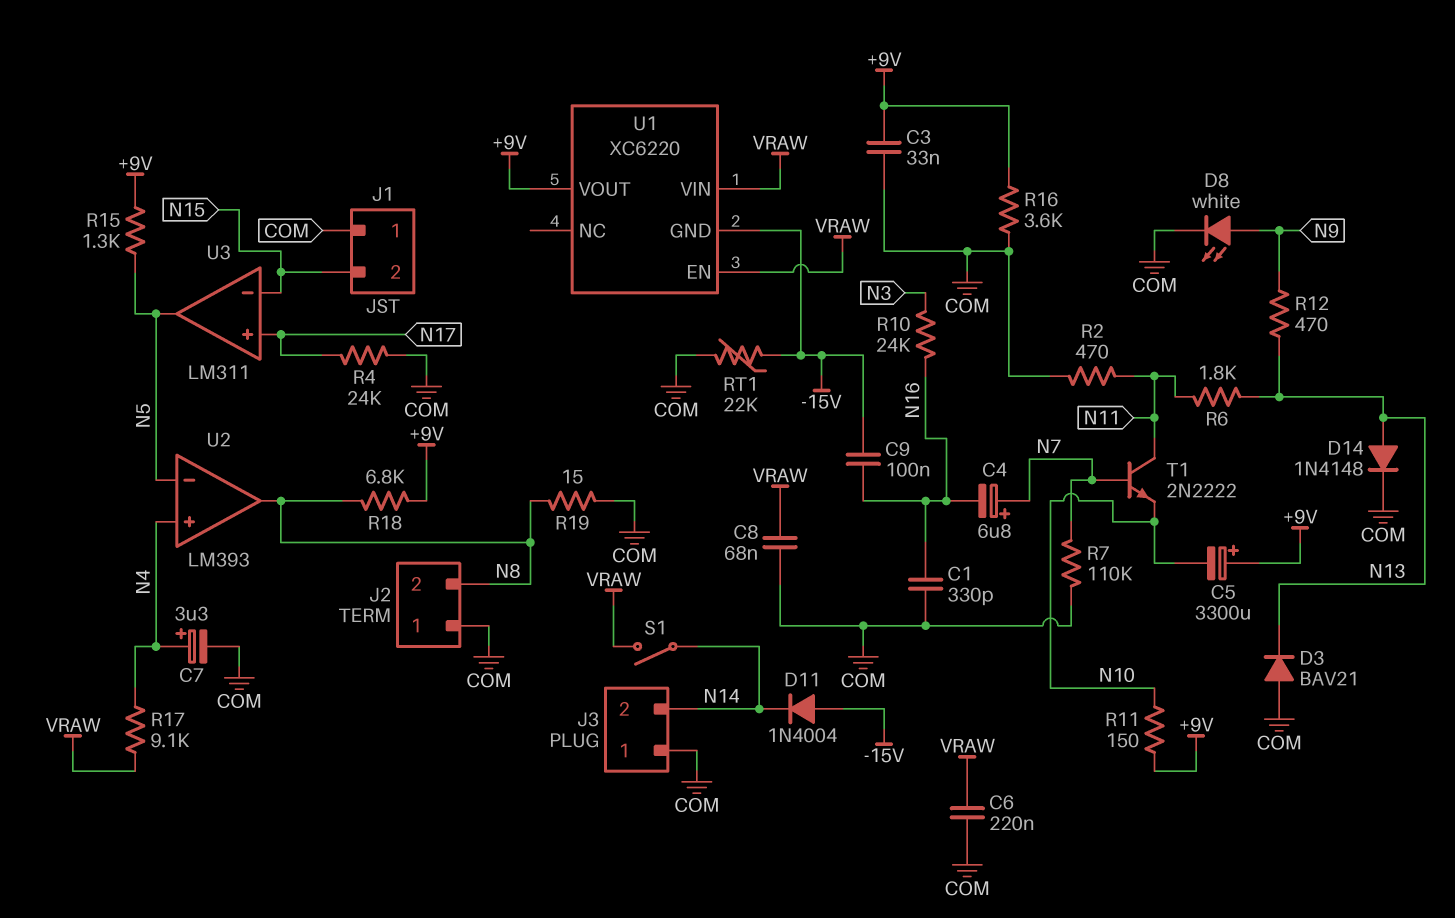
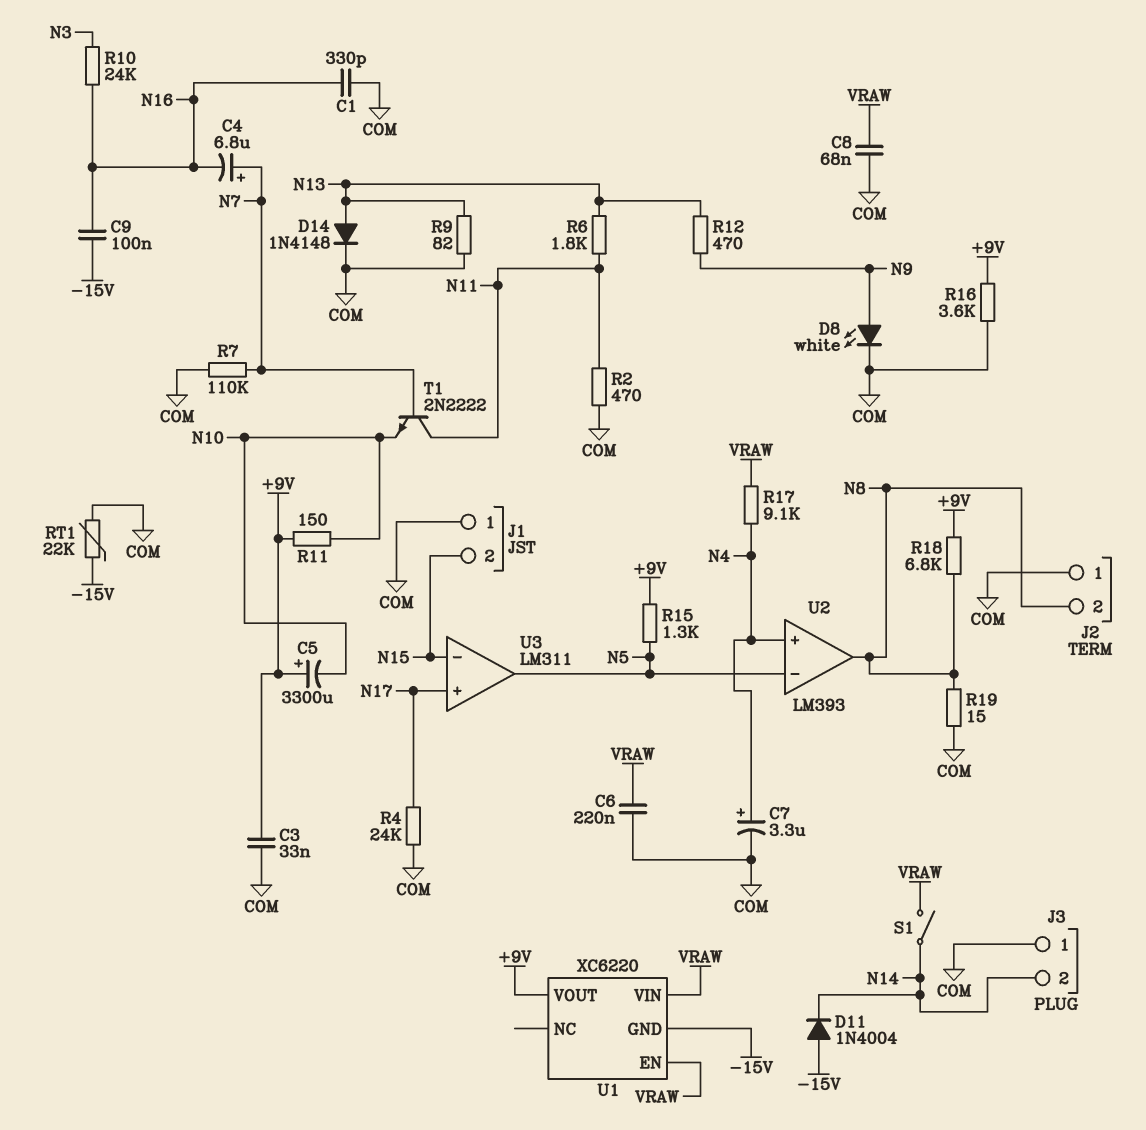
D3: diode BAV21 (A COM, K N13) -> none
R9: none -> 82 (COM, N13)

